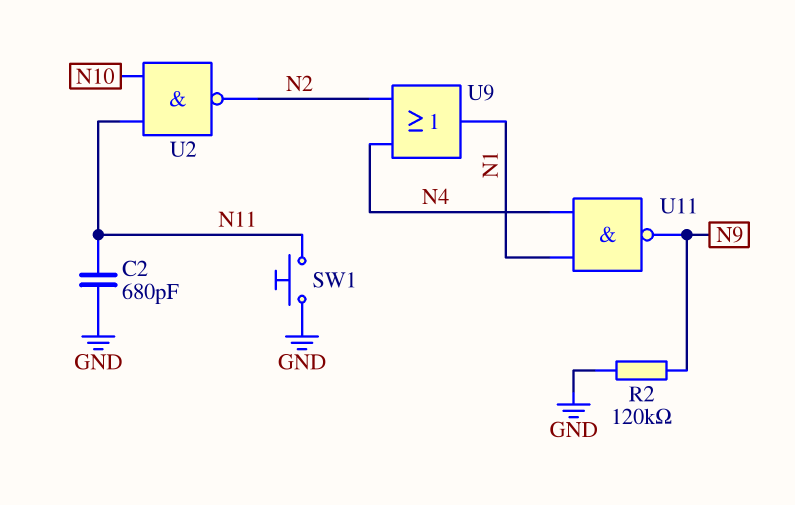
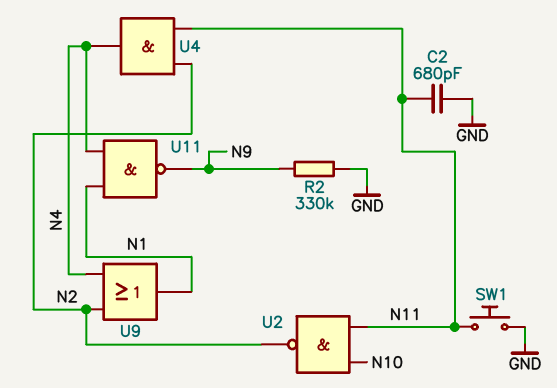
R2: 120k (GND, N9) -> 330k (GND, N9)
U4: none -> AND (in N2, in N11, out N4)

